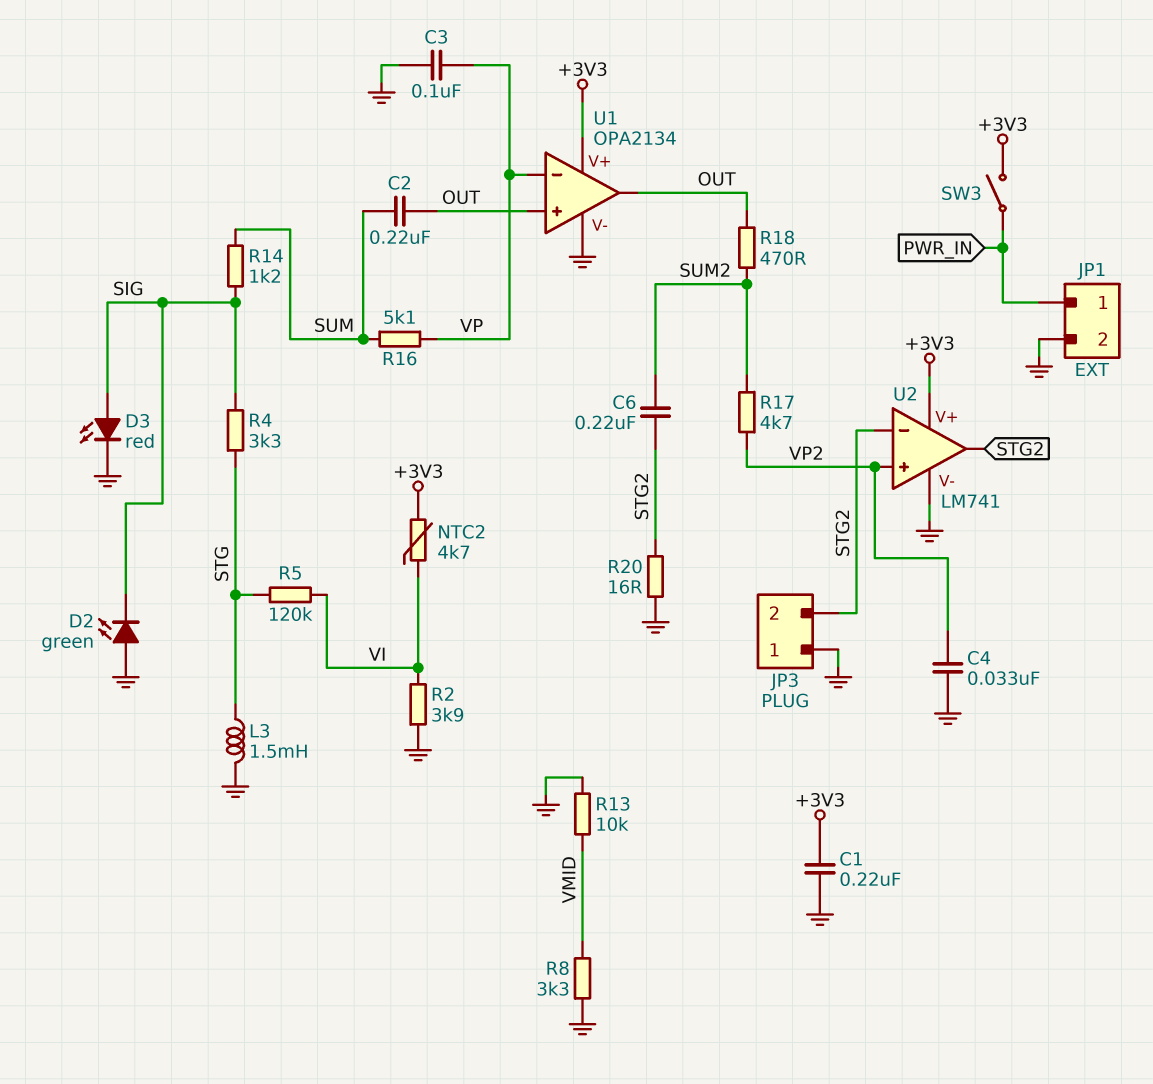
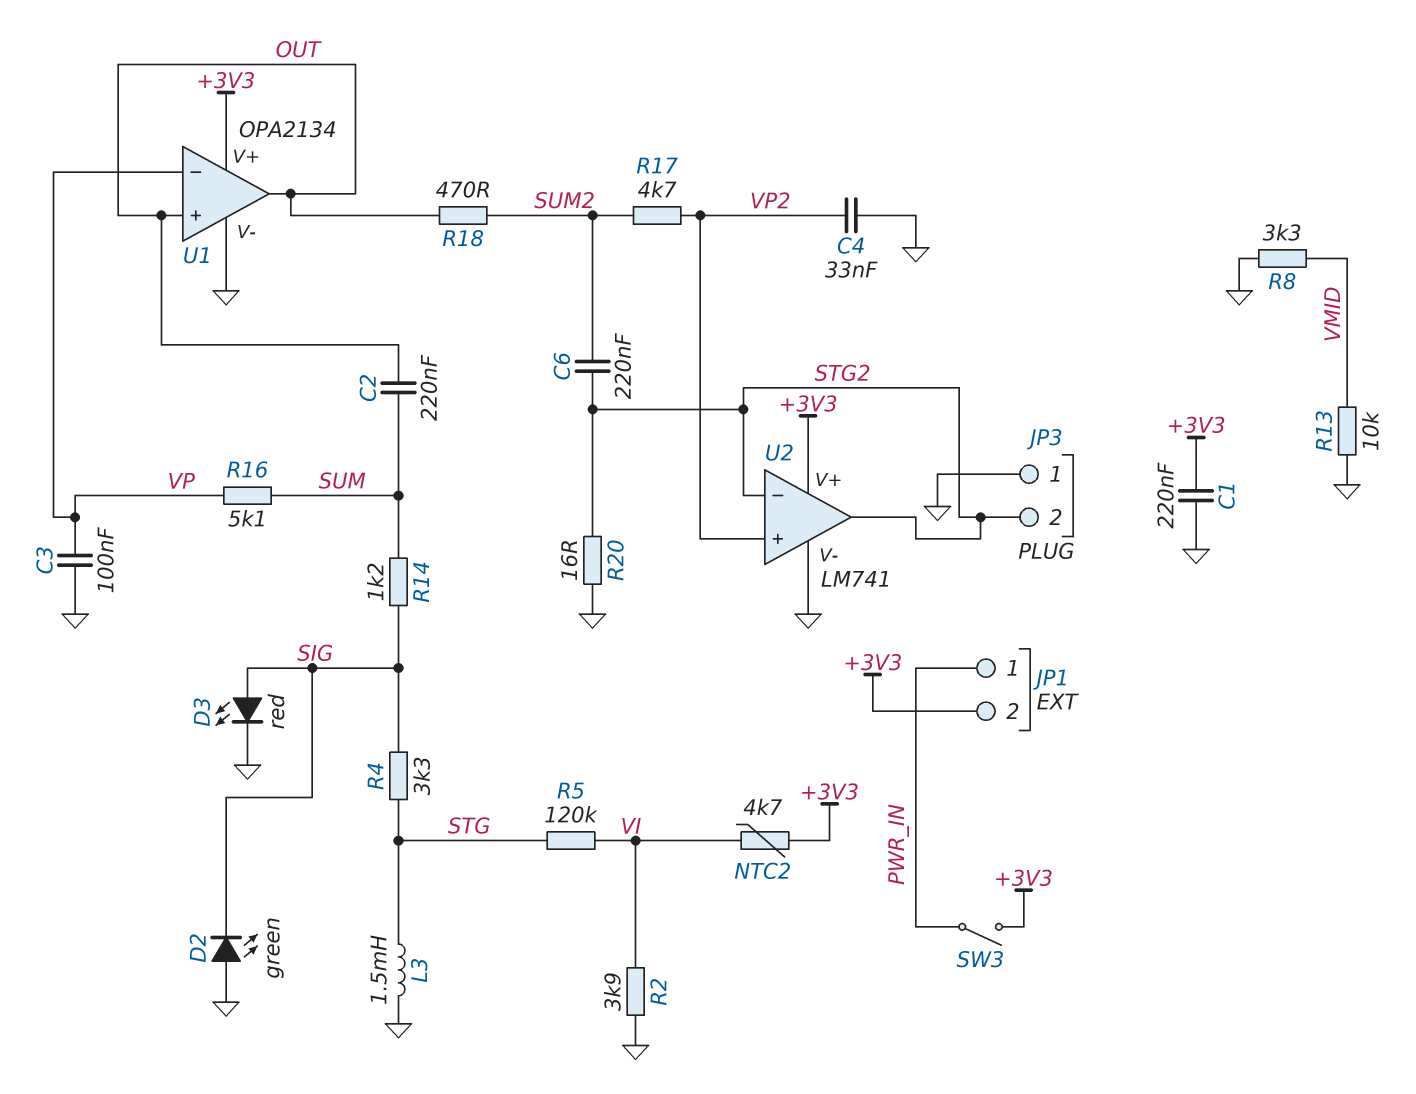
JP1 pin 2: GND -> +3V3

